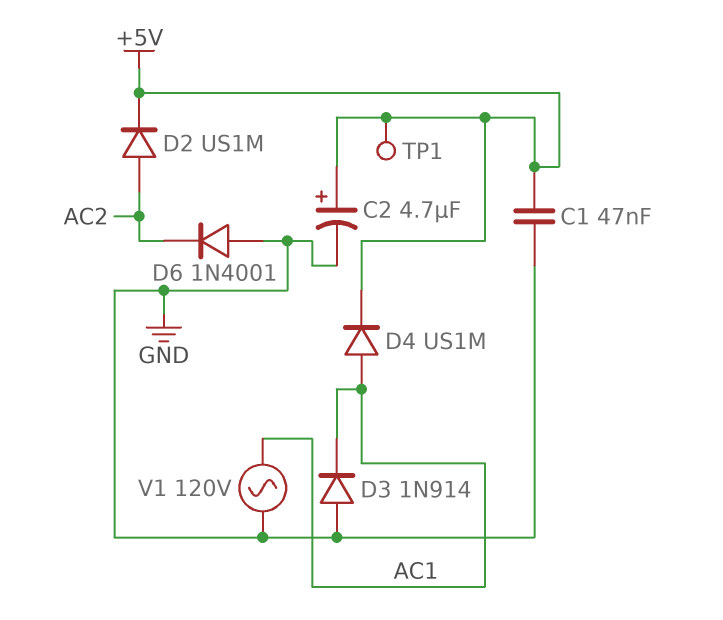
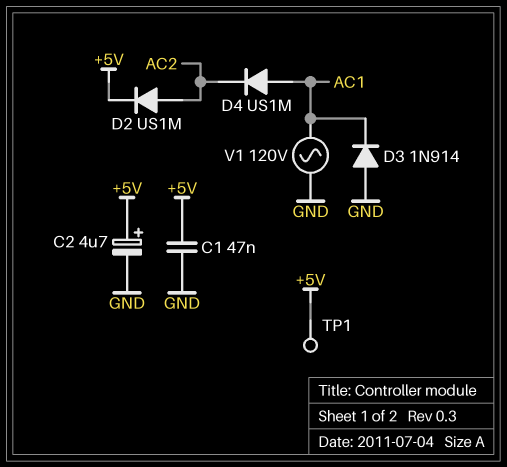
D4: diode US1M (A AC1, K +5V) -> diode US1M (A AC1, K AC2)
D6: diode 1N4001 (A GND, K AC2) -> none

